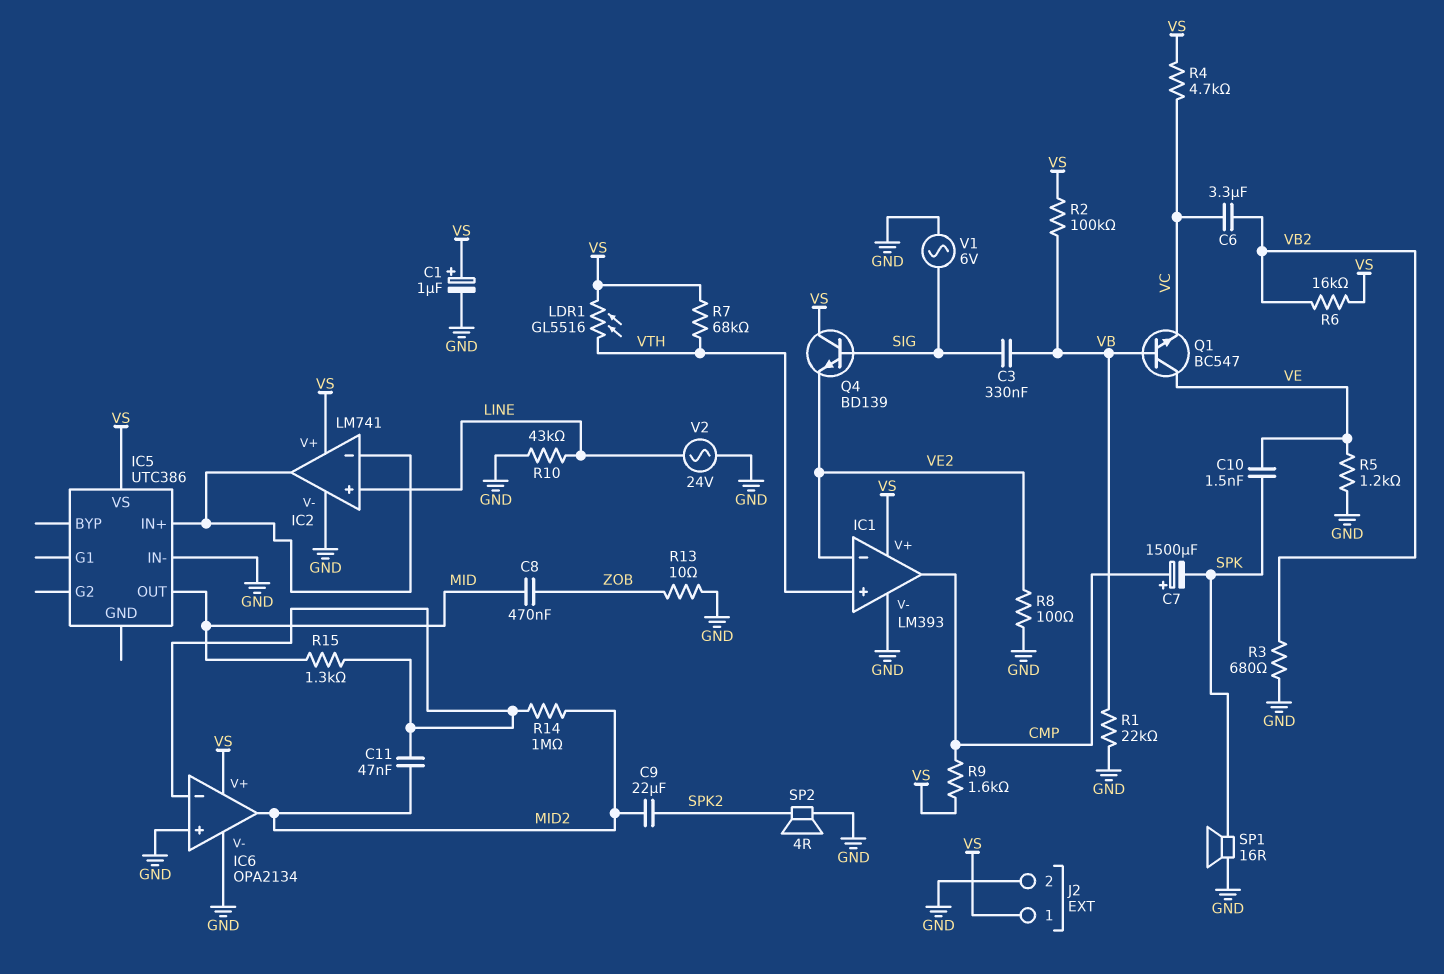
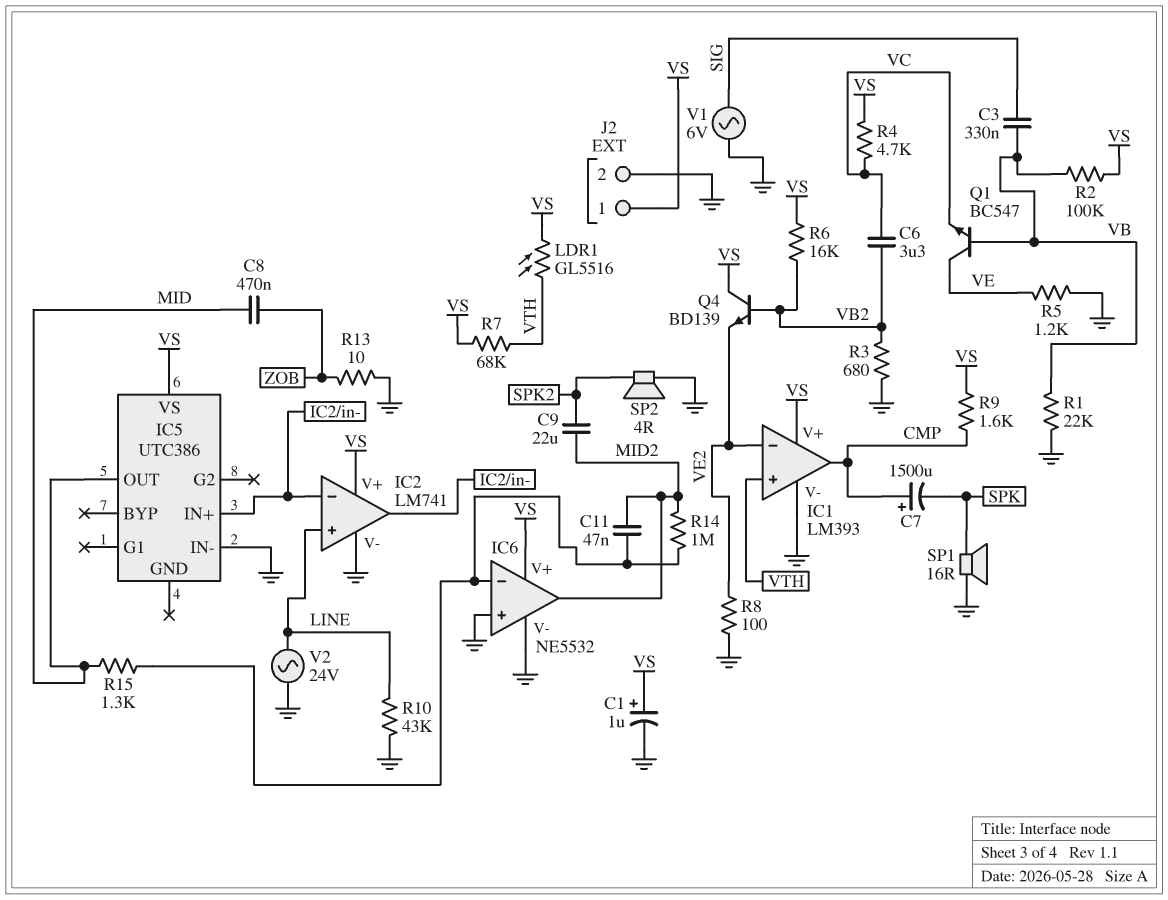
C10: 1.5nF (SPK, VE) -> none
IC6: OPA2134 -> NE5532
Q4: NPN BD139 (B SIG, C VS, E VE2) -> NPN BD139 (B VB2, C VS, E VE2)

